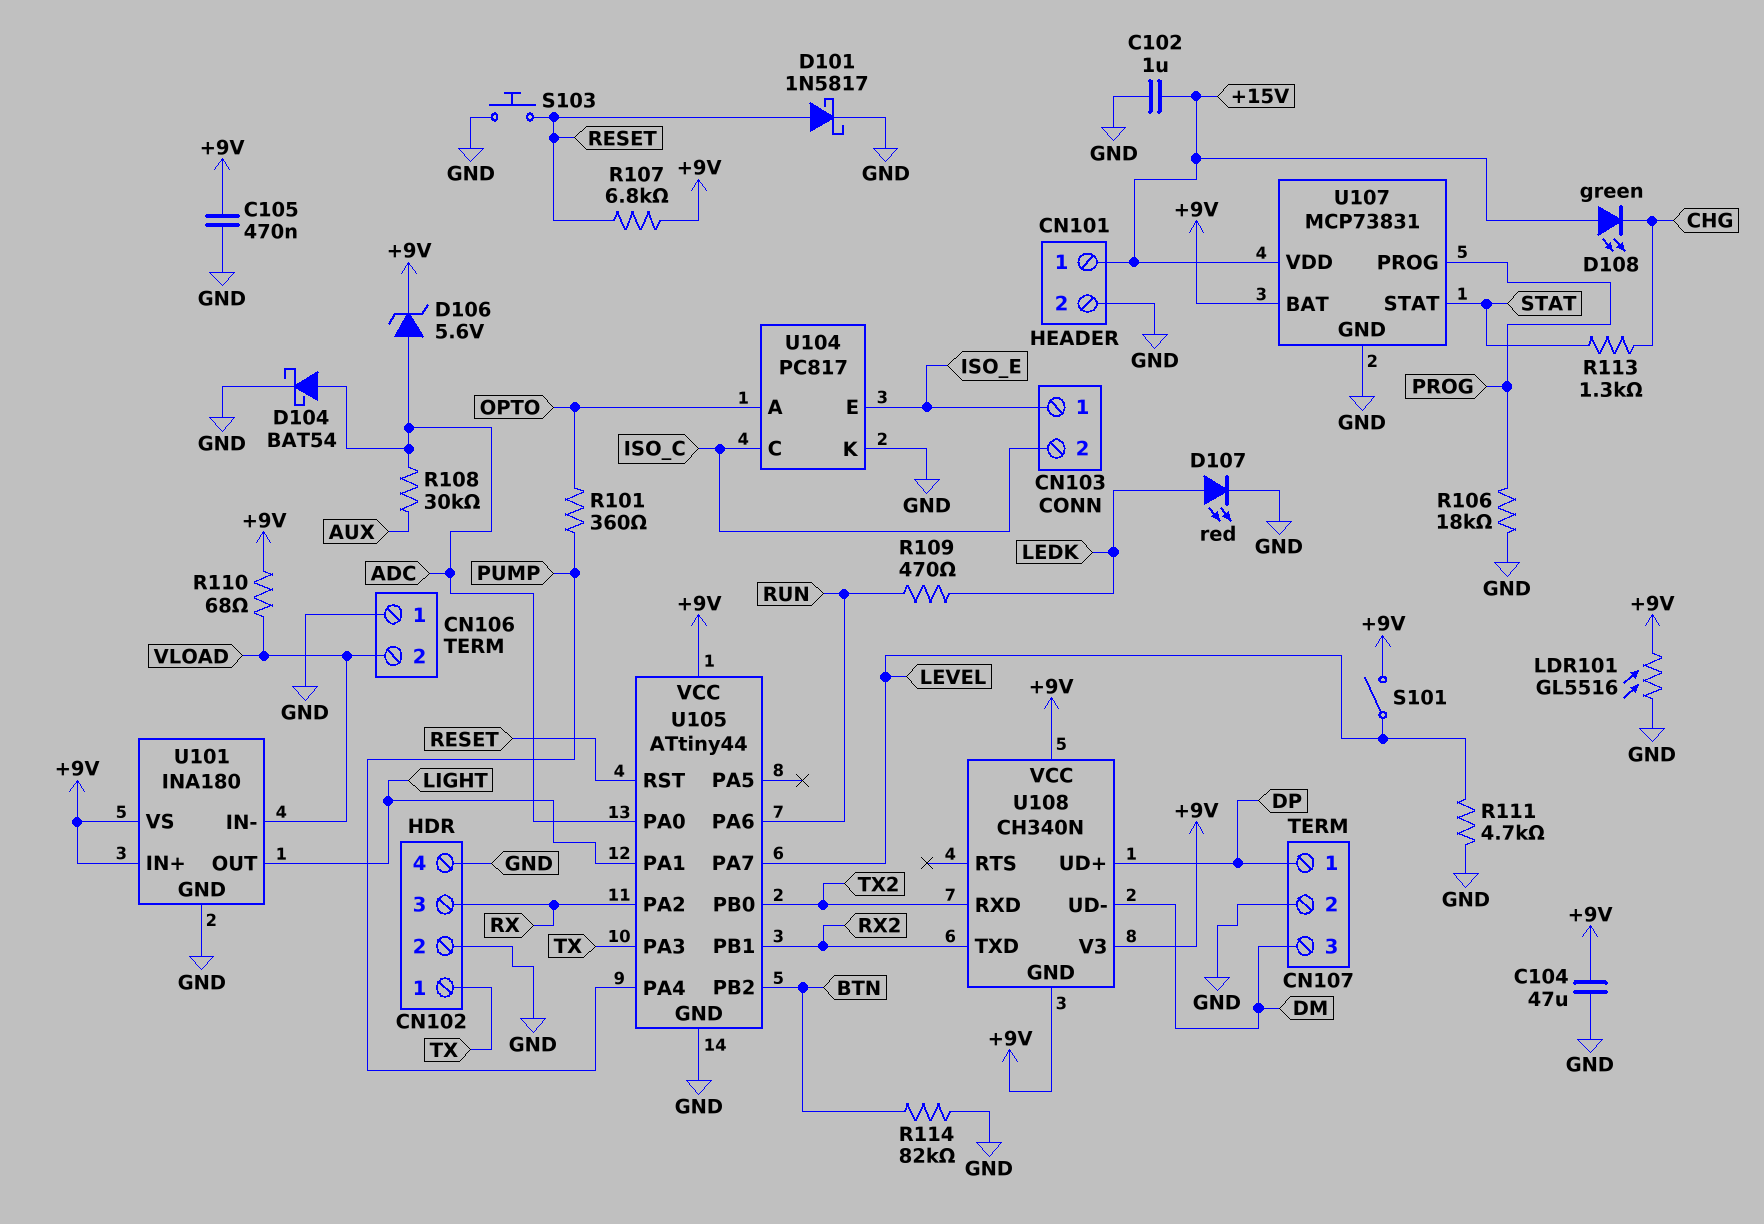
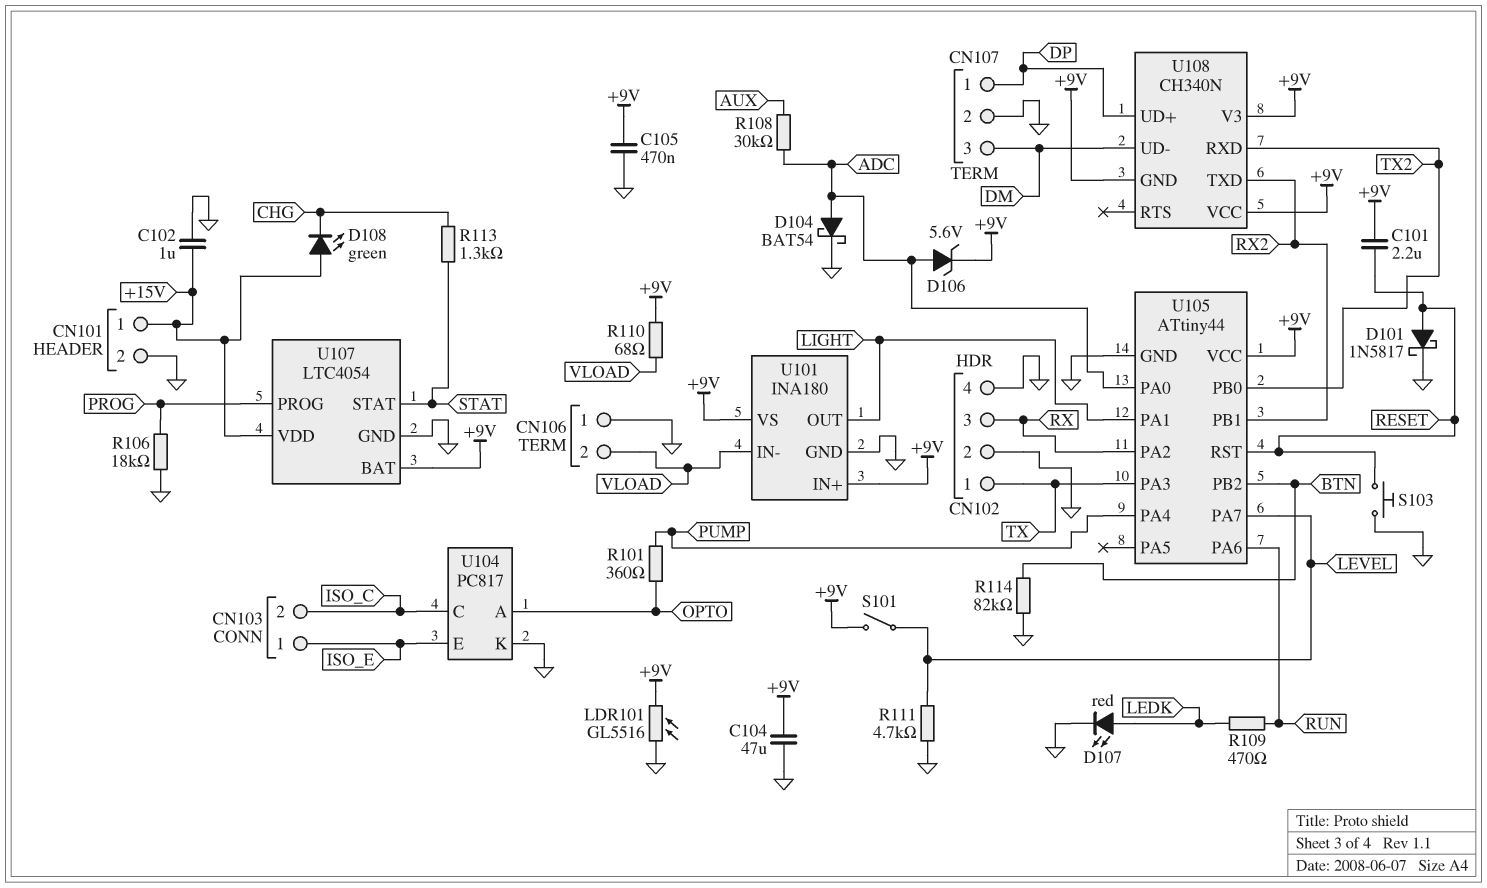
C101: none -> 2.2uF (+9V, RESET)
R107: 6.8k (+9V, RESET) -> none
U107: MCP73831 -> LTC4054

